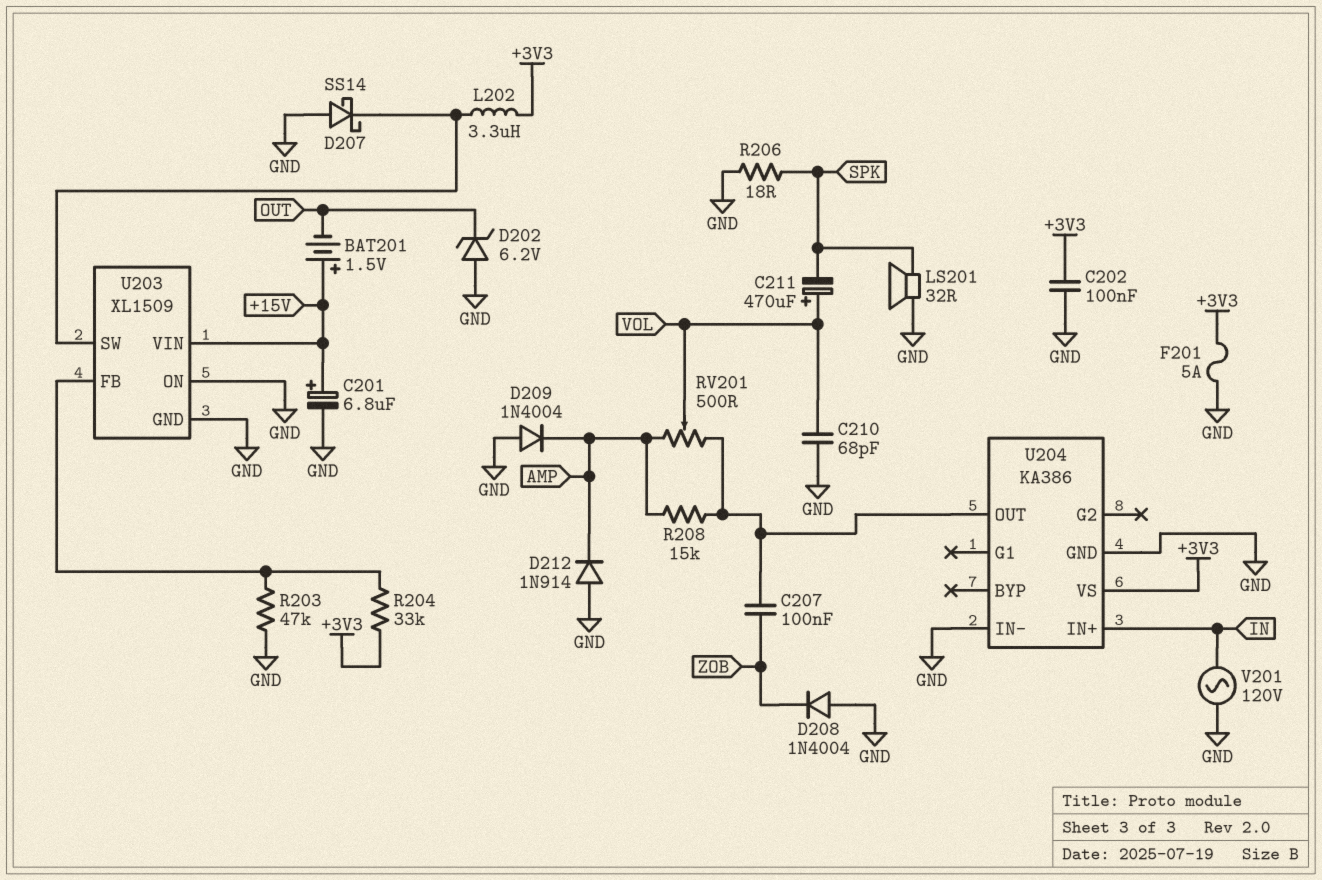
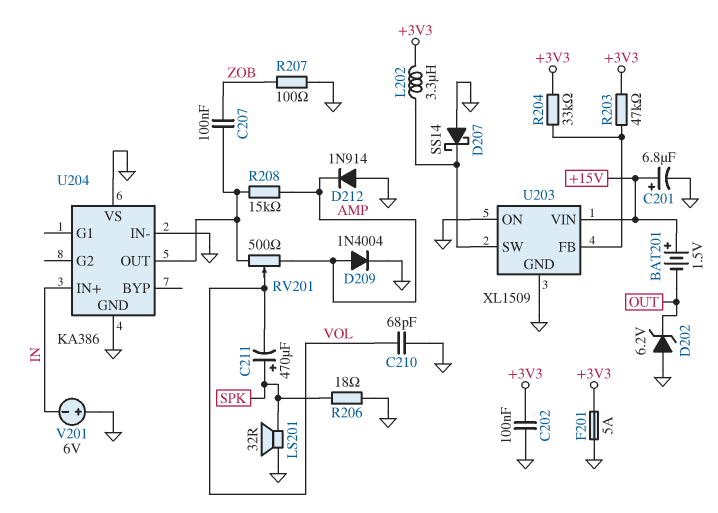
C211: 470uF (plus VOL, minus SPK) -> 470uF (plus SPK, minus VOL)
D208: diode 1N4004 (A GND, K ZOB) -> none
D209: diode 1N4004 (A GND, K AMP) -> diode 1N4004 (A AMP, K GND)
R203: 47k (GND, U203/FB) -> 47k (+3V3, U203/FB)
R207: none -> 100 (GND, ZOB)
U204 pin VS: +3V3 -> GND
V201: AC 120V (GND, IN) -> 6V (plus GND, minus IN)

